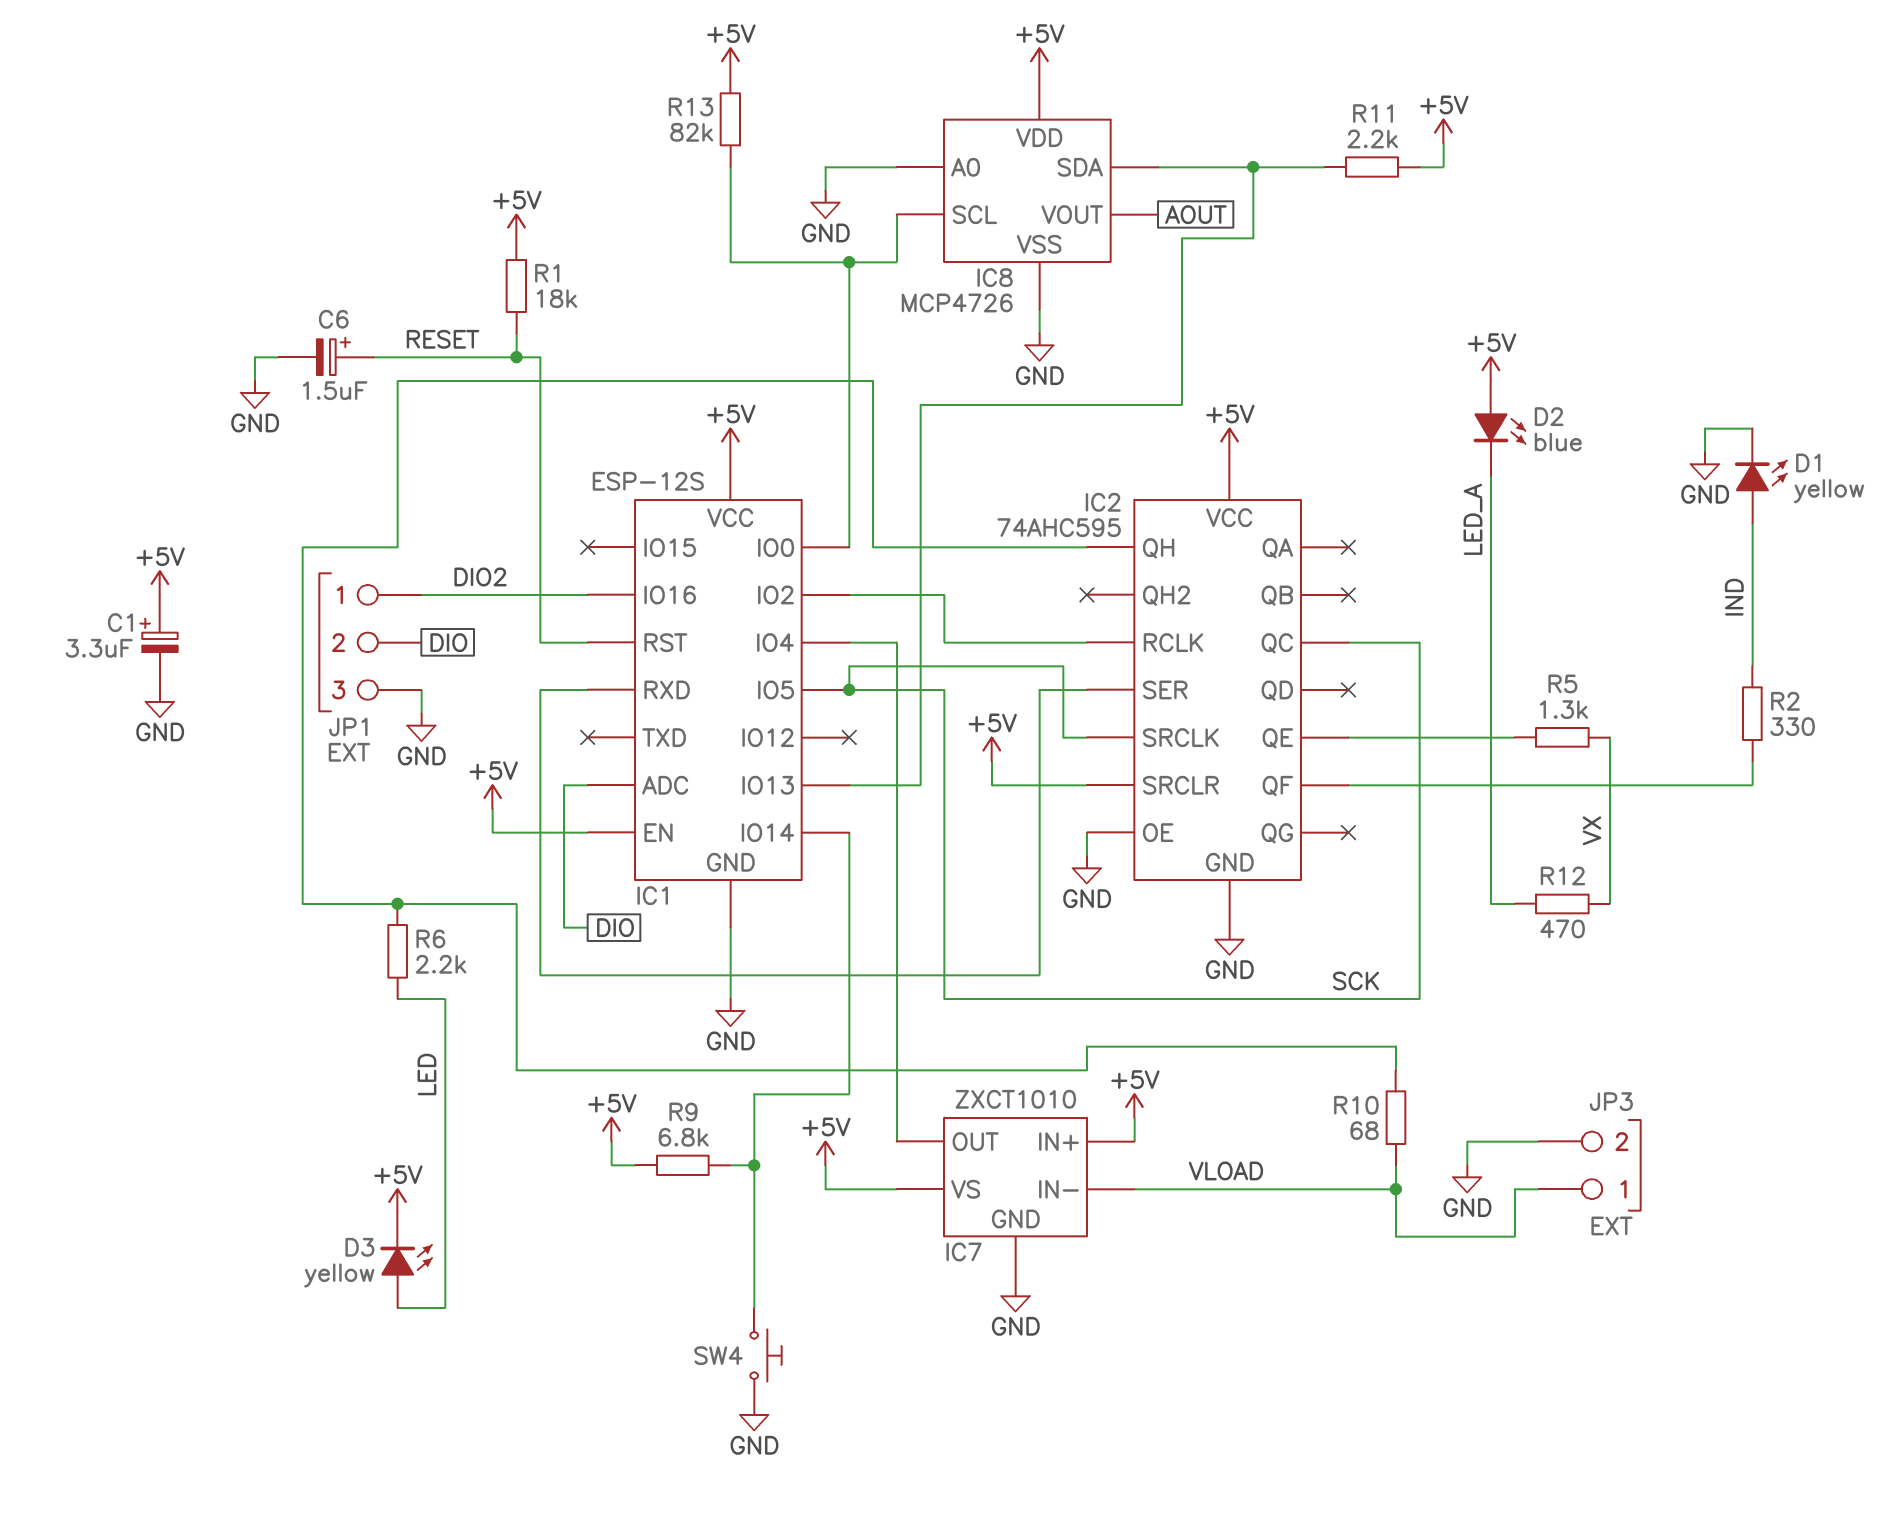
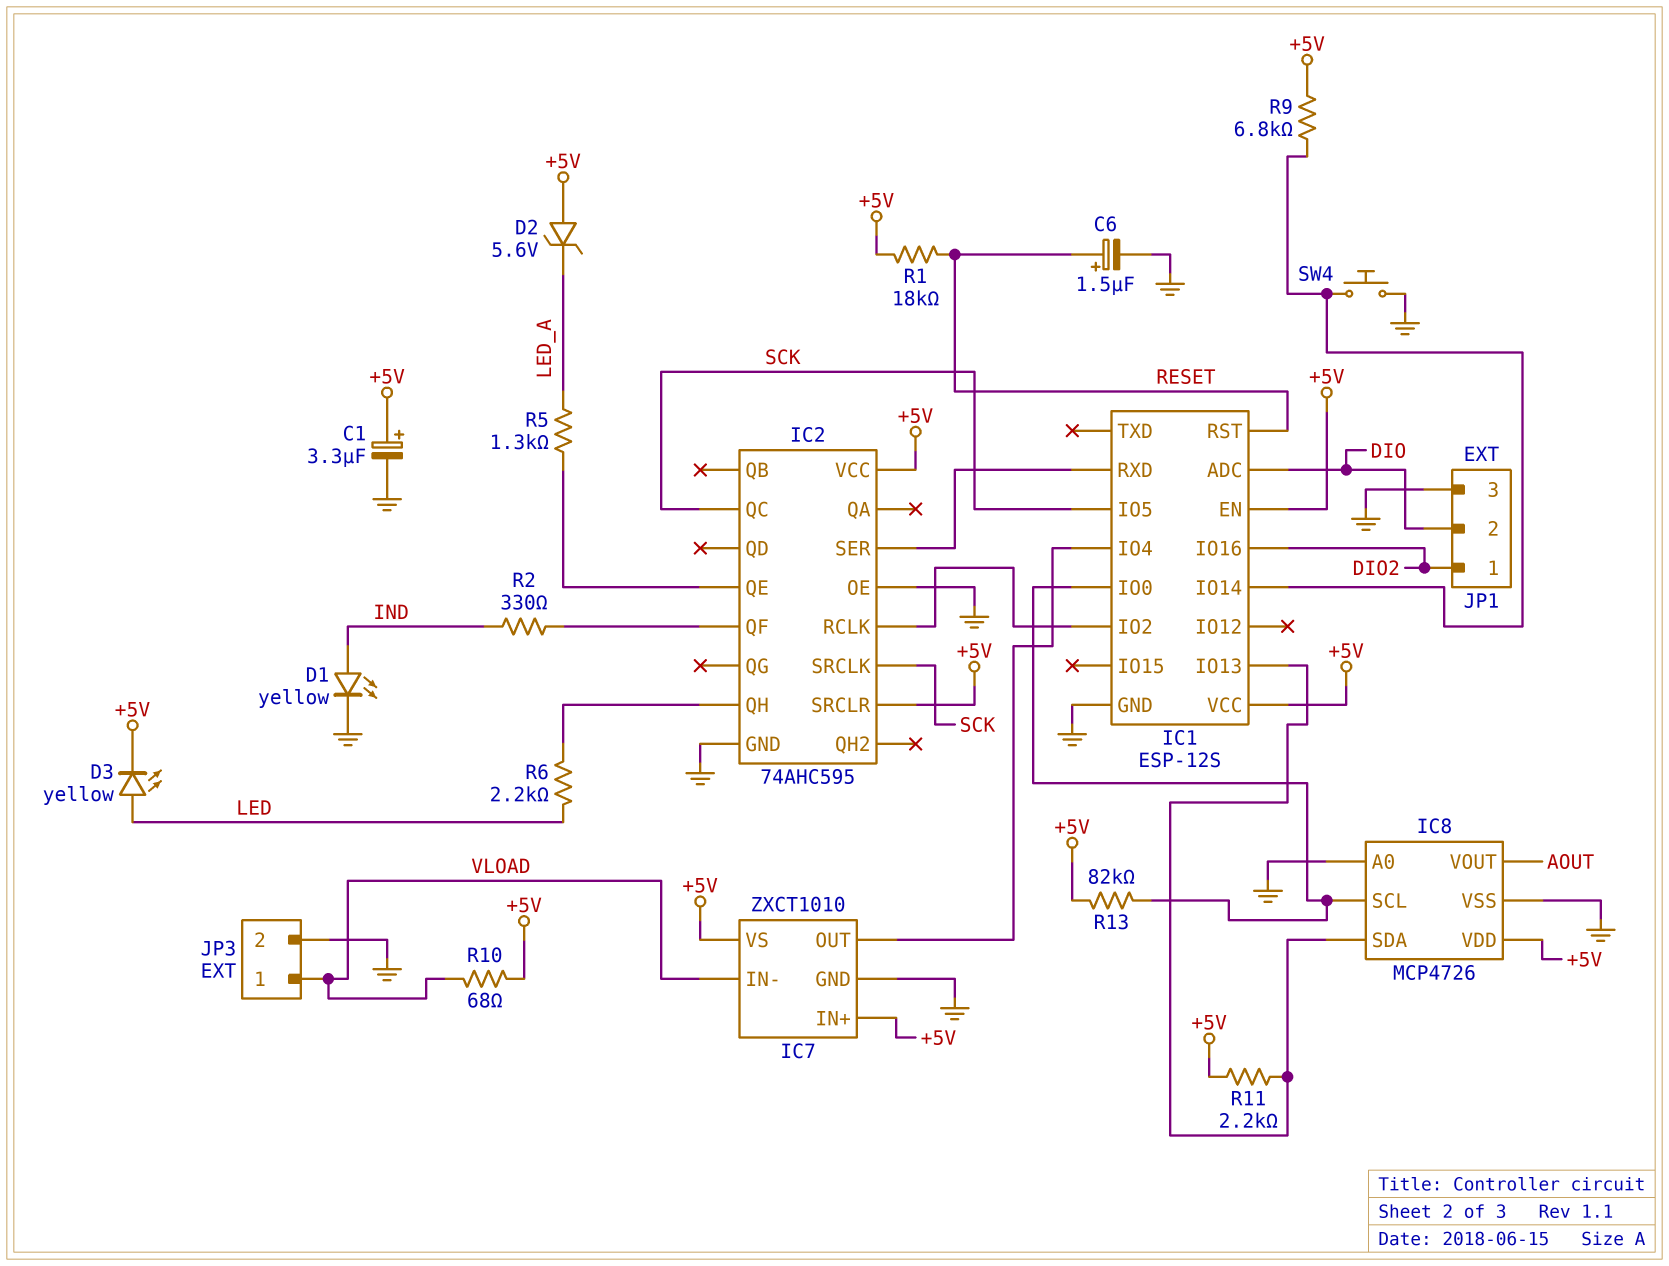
D2: LED blue (A +5V, K LED_A) -> zener 5.6V (A +5V, K LED_A)
R5: 1.3k (IC2/QE, VX) -> 1.3k (IC2/QE, LED_A)
R10: 68 (IC2/QH, VLOAD) -> 68 (+5V, VLOAD)
R12: 470 (LED_A, VX) -> none

